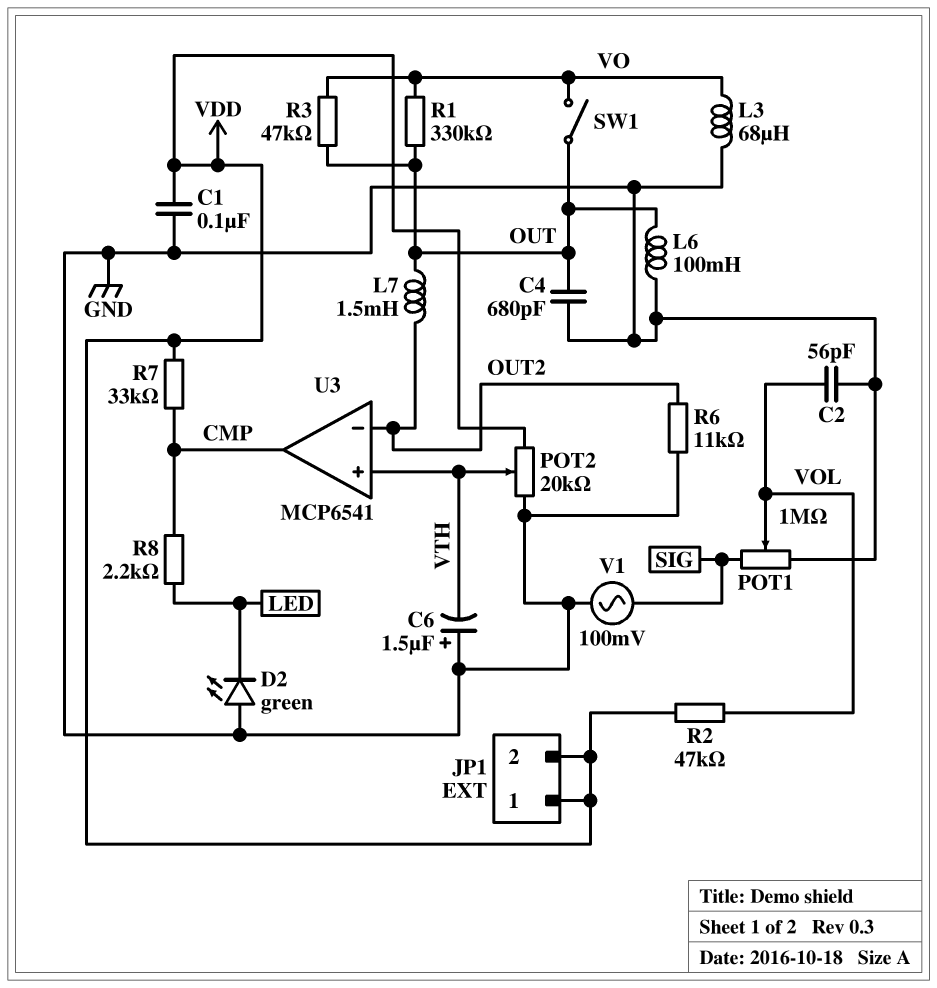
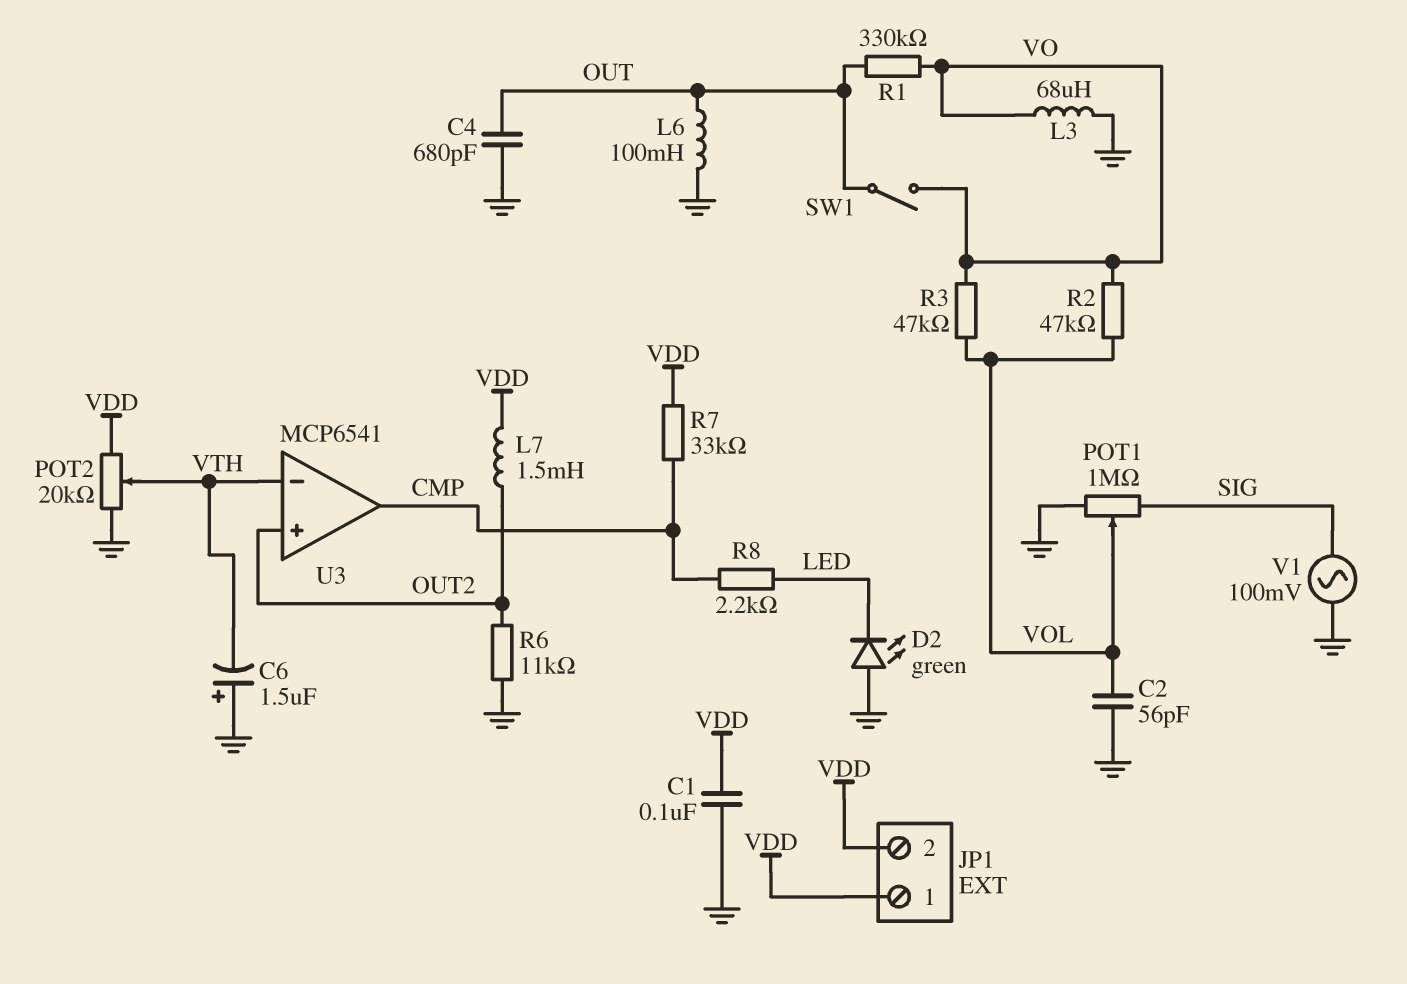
L7: 1.5mH (OUT, OUT2) -> 1.5mH (OUT2, VDD)
R2: 47k (VDD, VOL) -> 47k (VO, VOL)
R3: 47k (OUT, VO) -> 47k (VO, VOL)
U3 pin in+: VTH -> OUT2
U3 pin in-: OUT2 -> VTH

